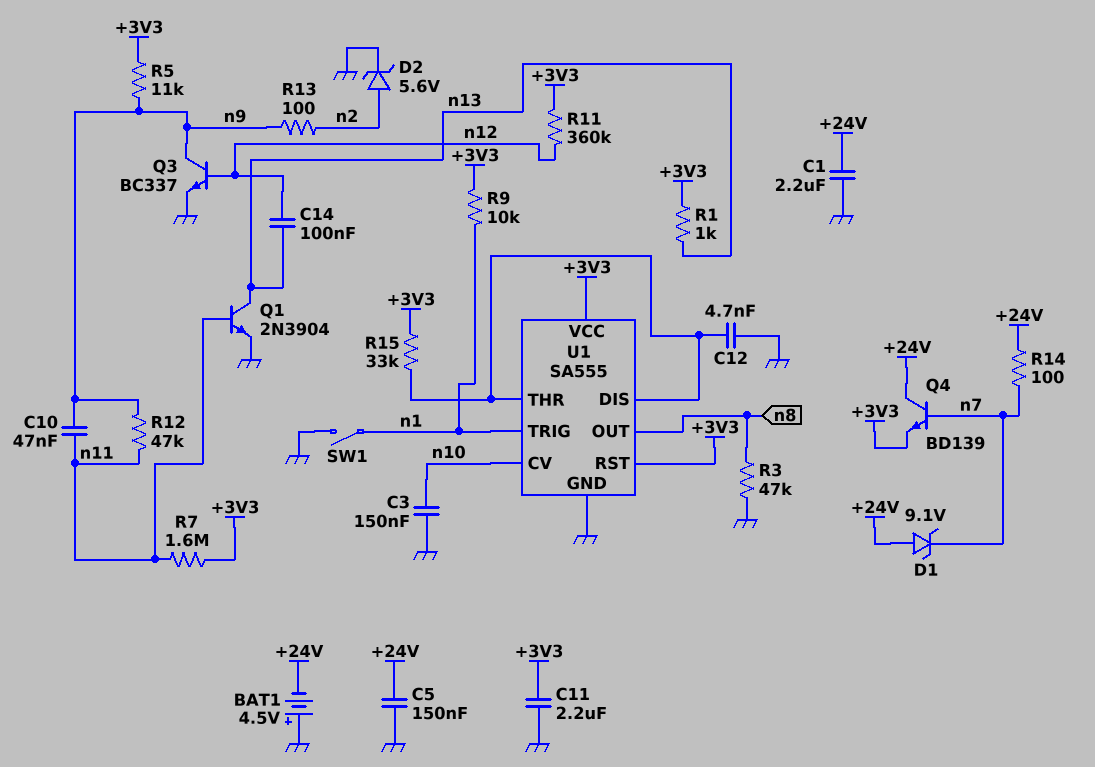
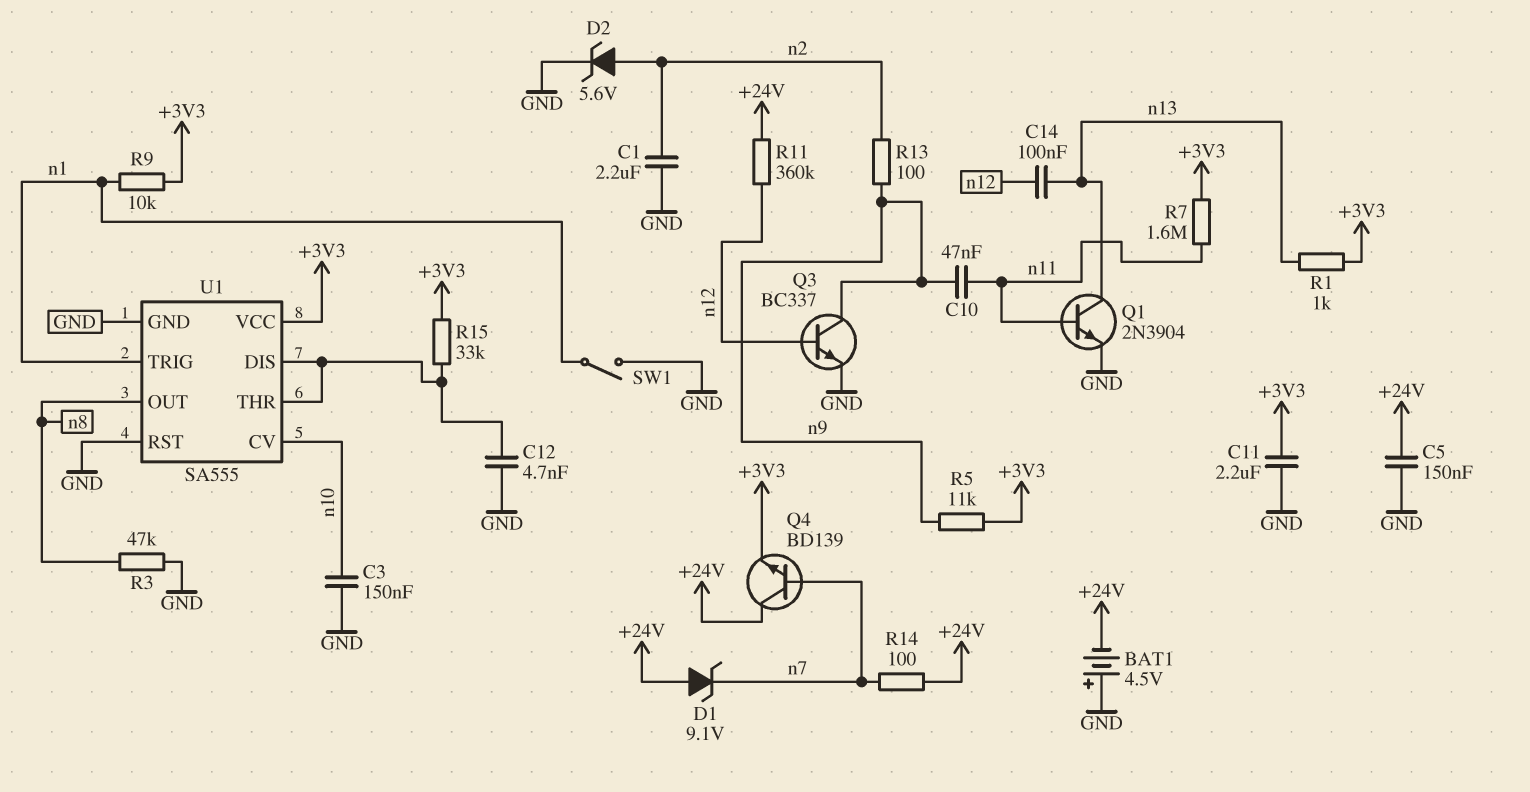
C1: 2.2uF (+24V, GND) -> 2.2uF (GND, n2)
R11: 360k (+3V3, n12) -> 360k (+24V, n12)
R12: 47k (n9, n11) -> none
U1 pin RST: +3V3 -> GND

